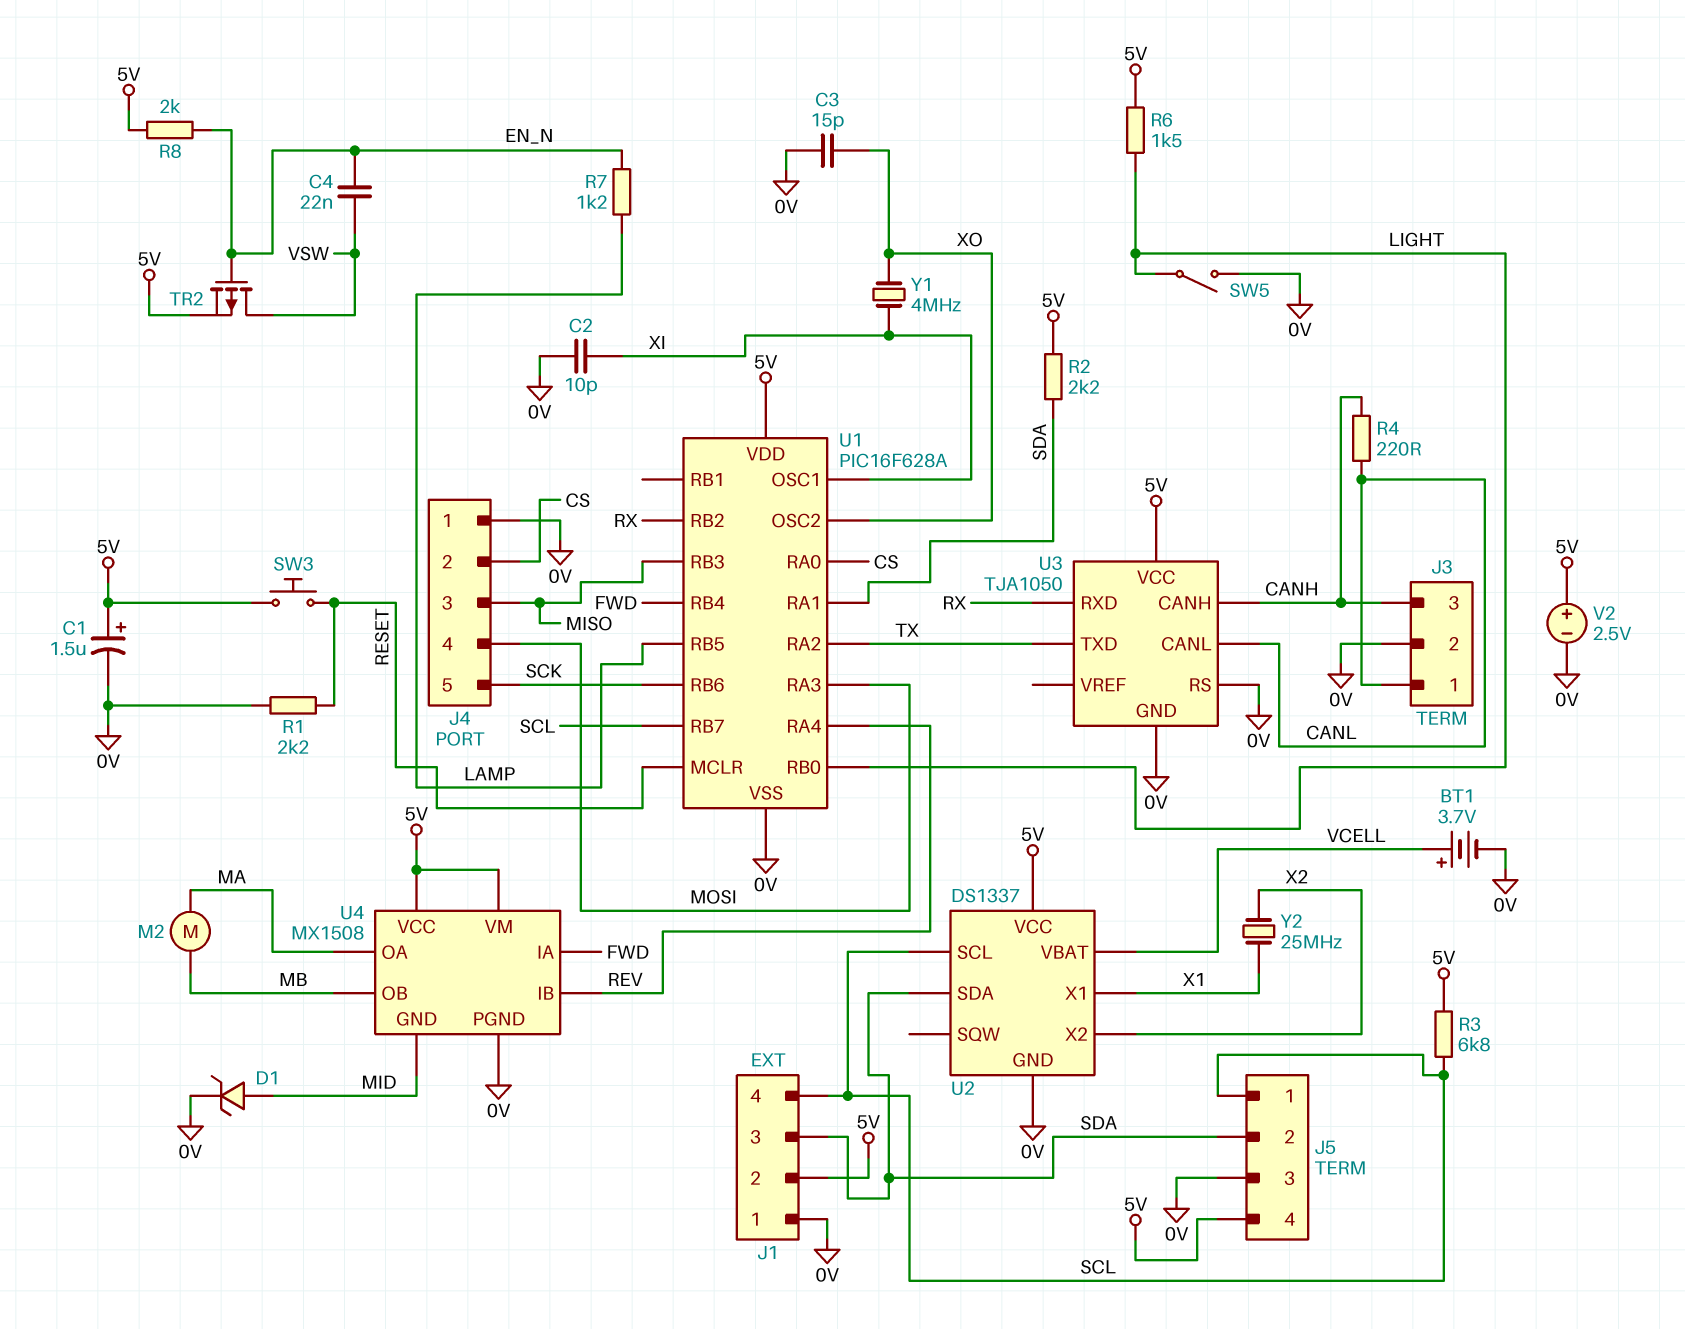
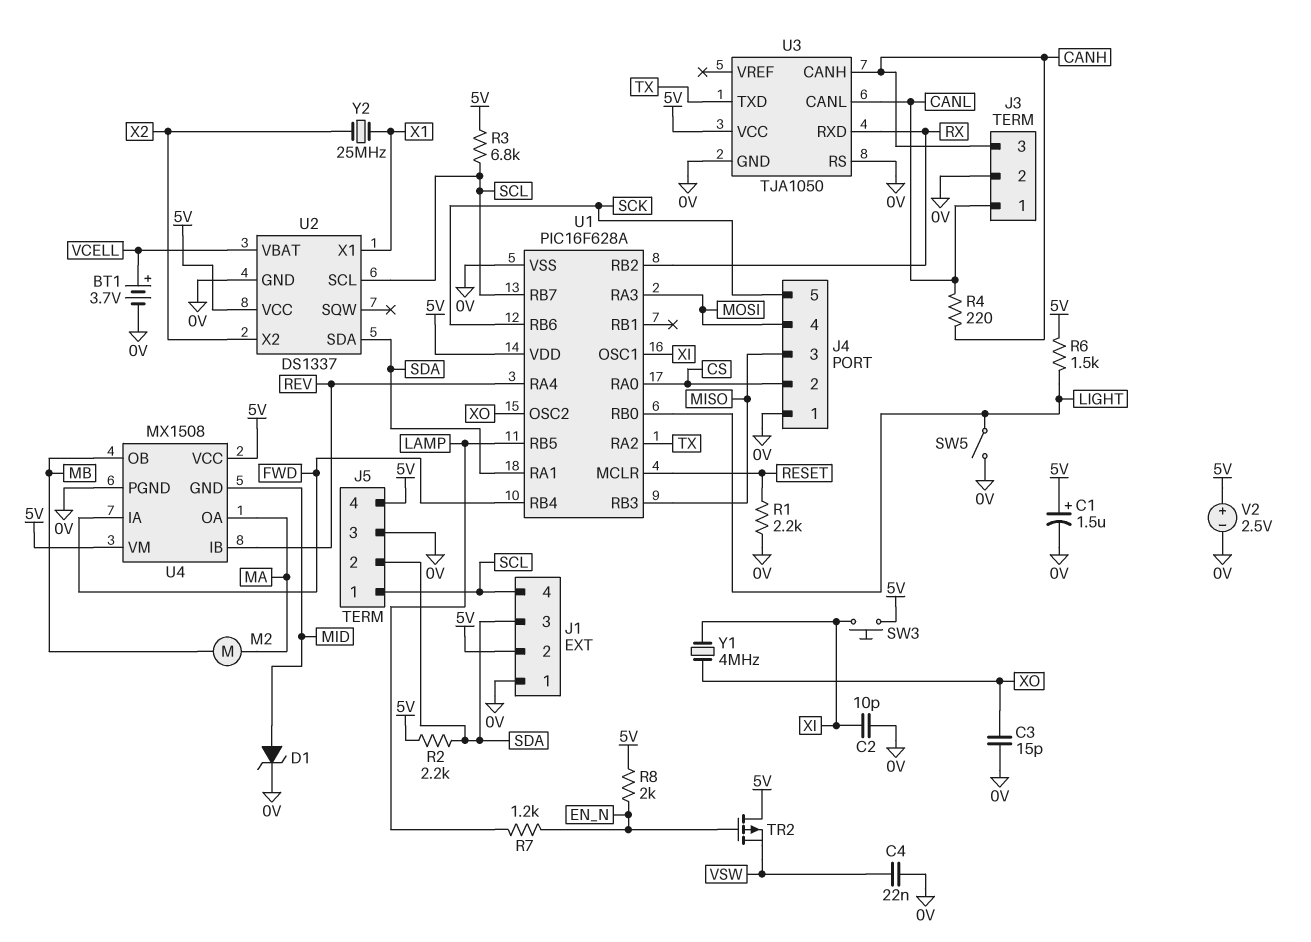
C4: 22nF (EN_N, VSW) -> 22nF (0V, VSW)
SW3: button (5V, RESET) -> button (5V, XI)
TR2: PMOS (G EN_N, D VSW, S 5V) -> PMOS (G EN_N, D 5V, S VSW)

